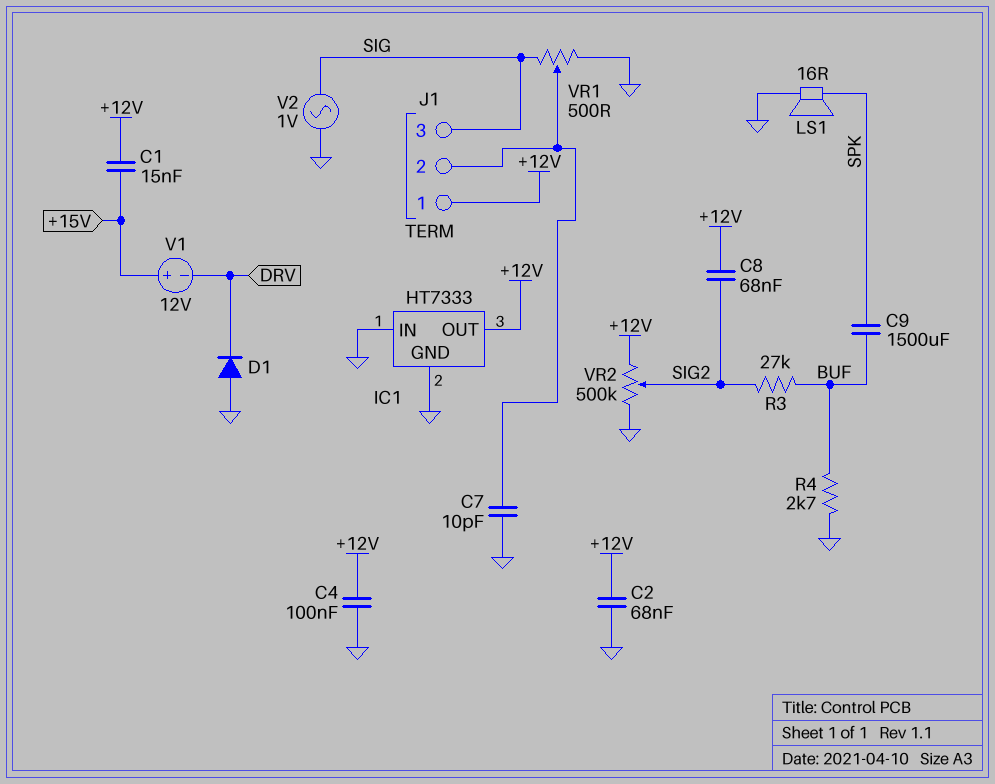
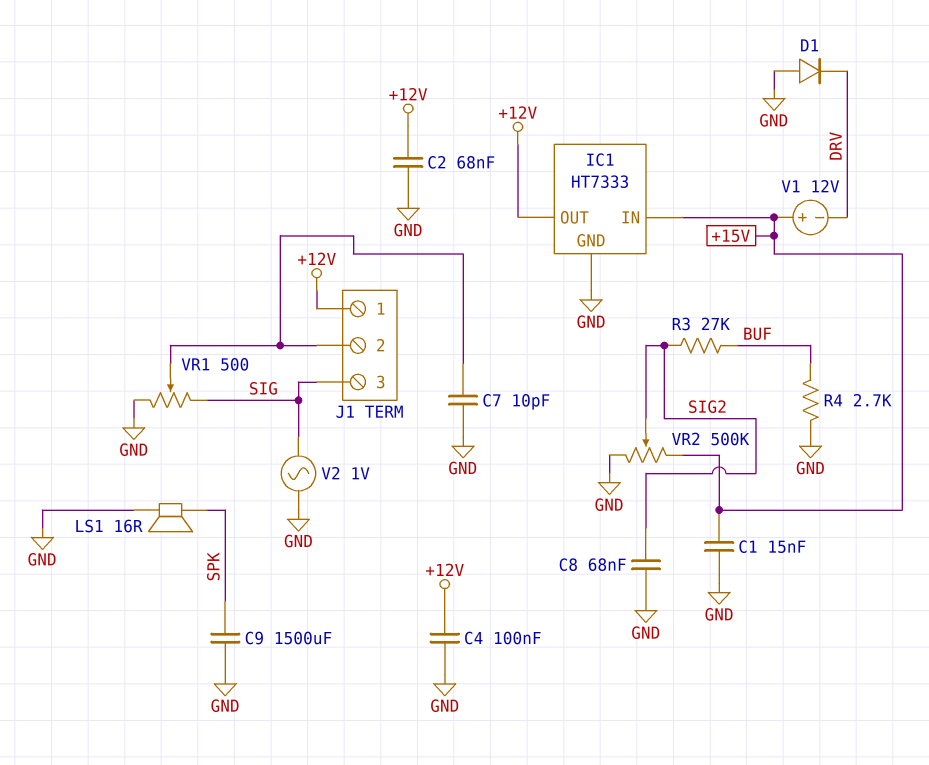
C1: 15nF (+12V, +15V) -> 15nF (+15V, GND)
C8: 68nF (+12V, SIG2) -> 68nF (GND, SIG2)
C9: 1500uF (BUF, SPK) -> 1500uF (GND, SPK)
IC1 pin IN: GND -> +15V
VR2: 500k (+12V, GND, wiper SIG2) -> 500k (+15V, GND, wiper SIG2)

